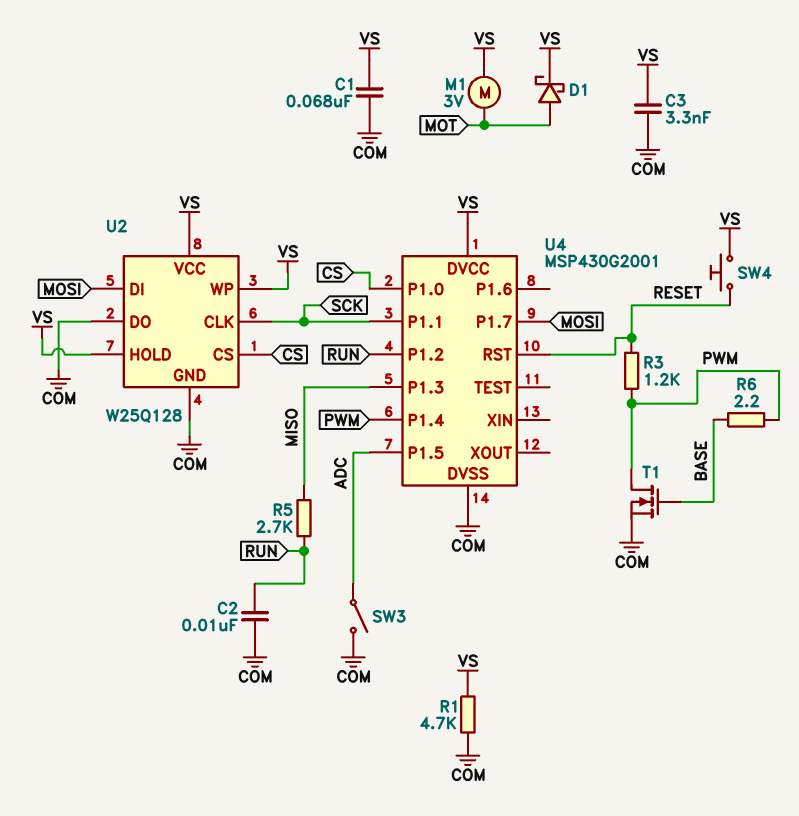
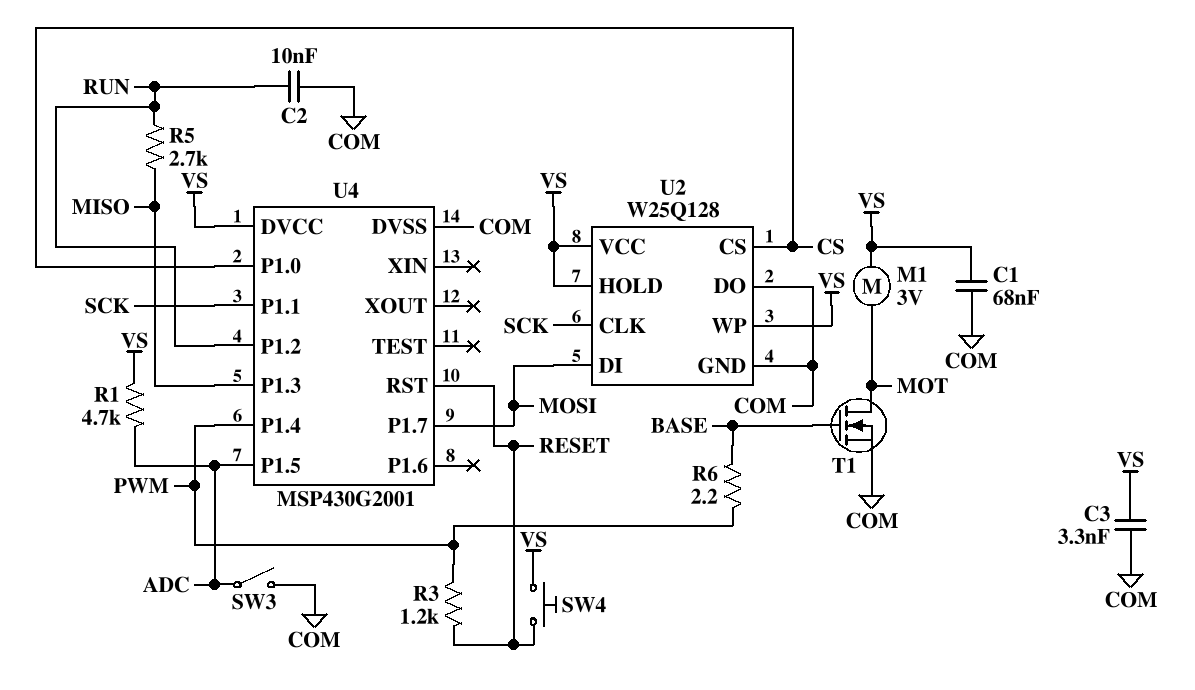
D1: schottky (A MOT, K VS) -> none
R1: 4.7k (COM, VS) -> 4.7k (ADC, VS)
T1: NMOS (G BASE, D PWM, S COM) -> NMOS (G BASE, D MOT, S COM)

